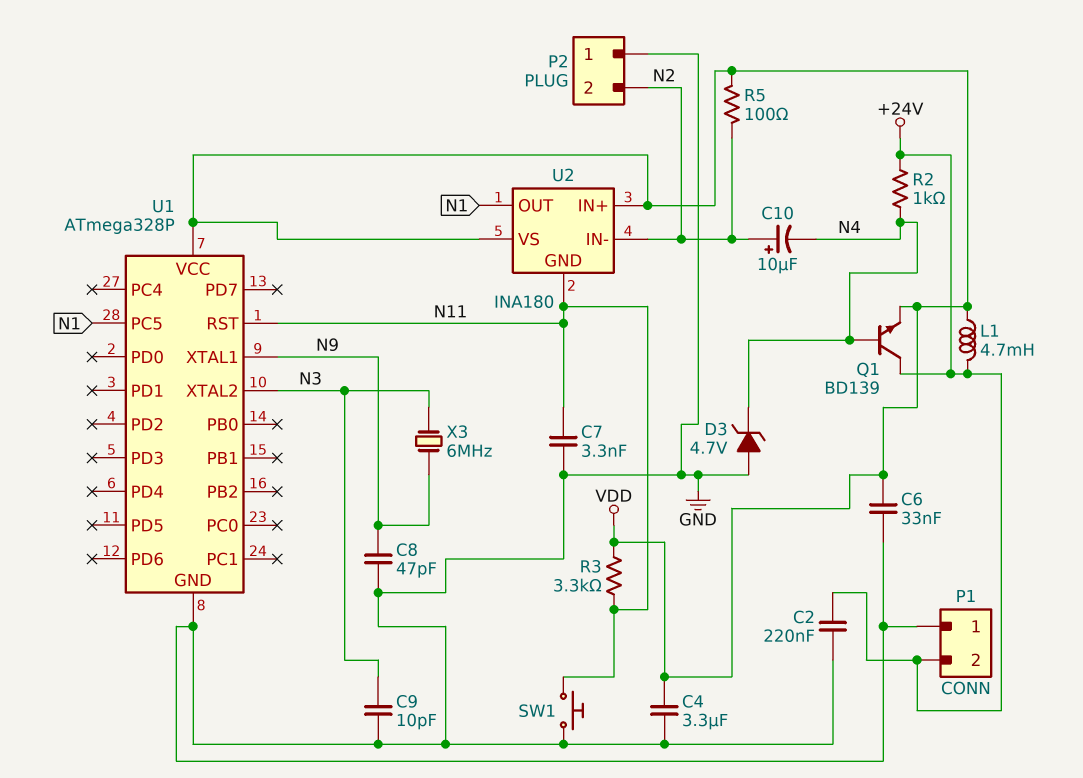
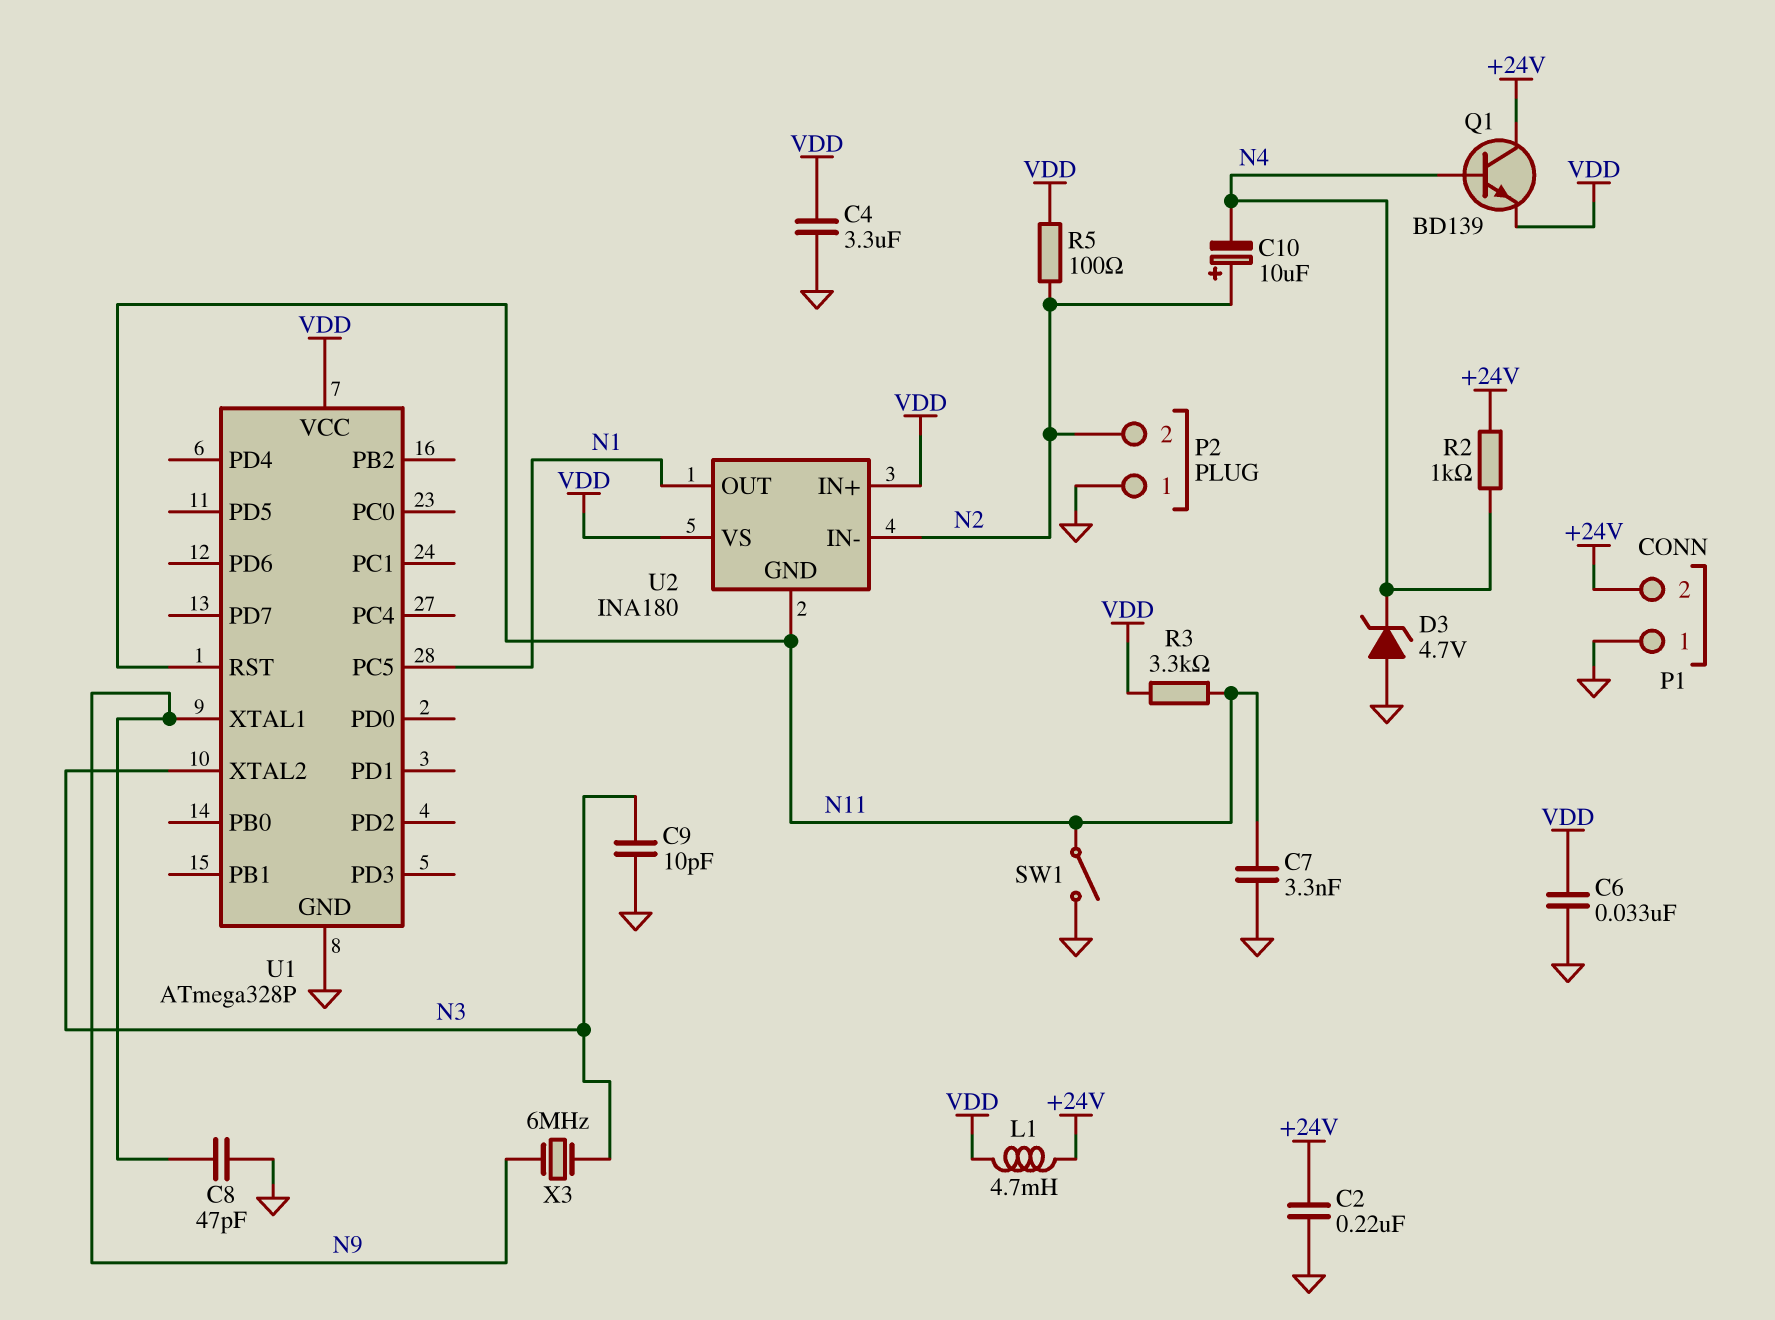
SW1: button (GND, N11) -> switch (GND, N11)

